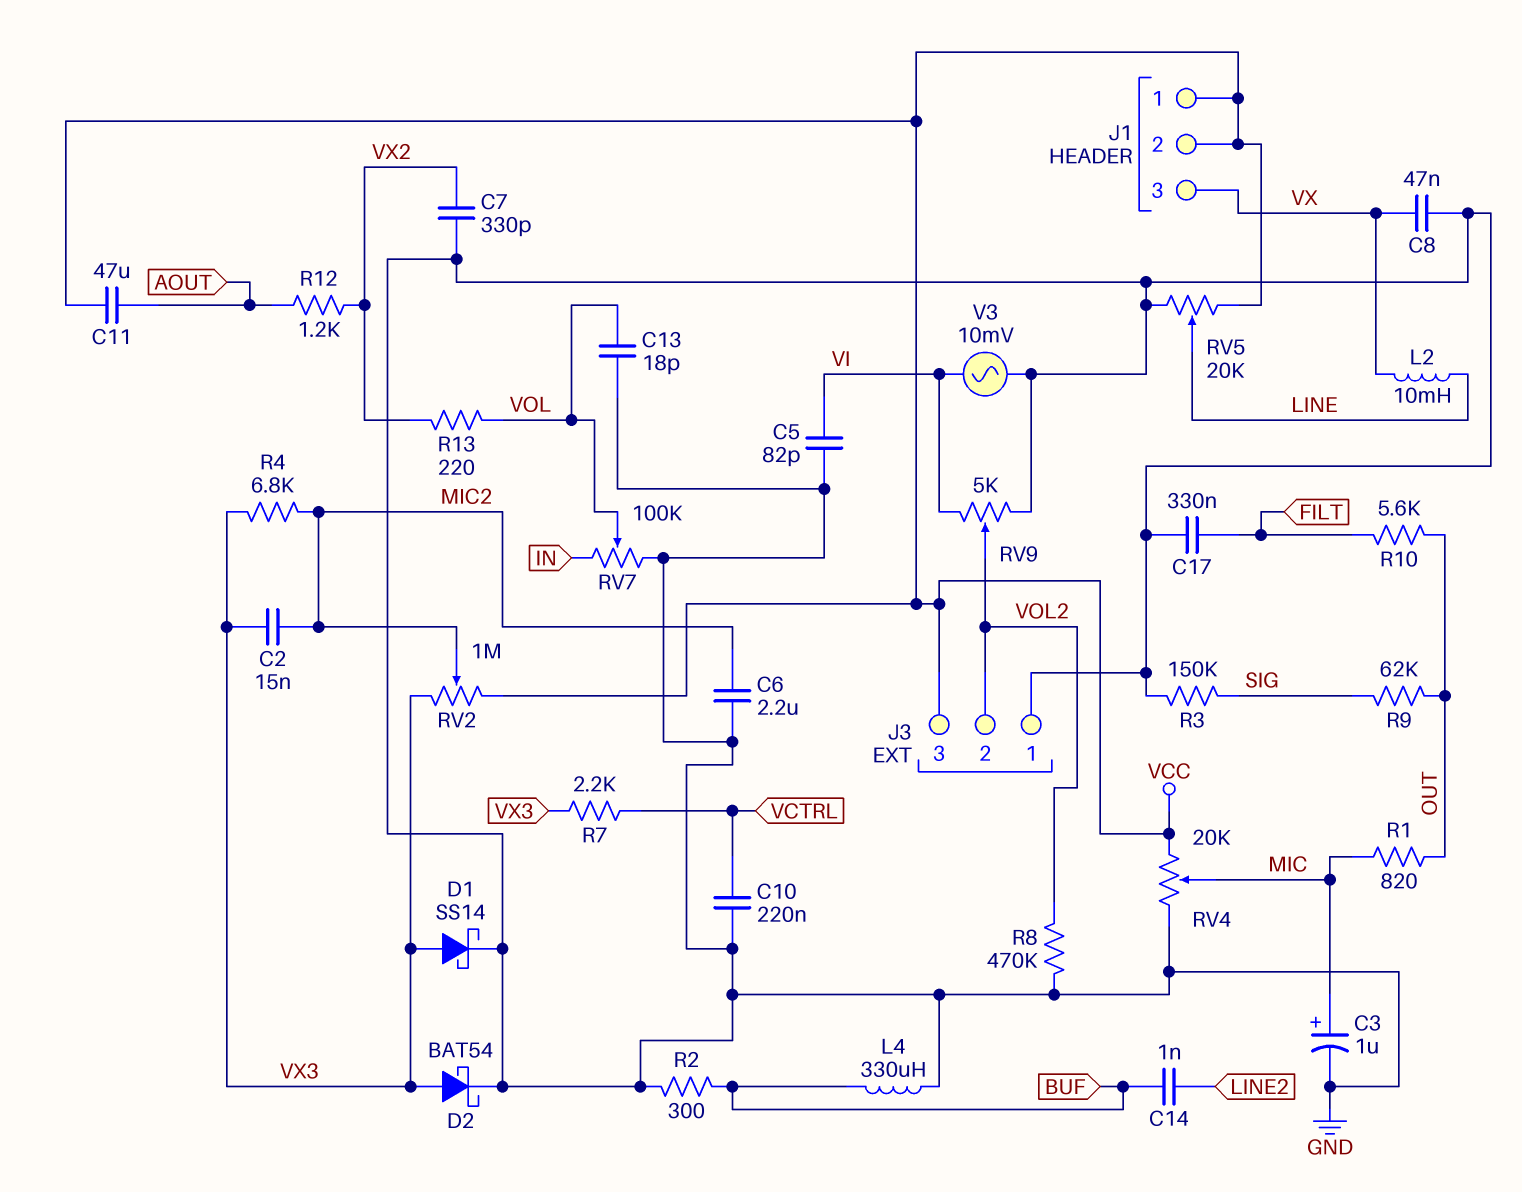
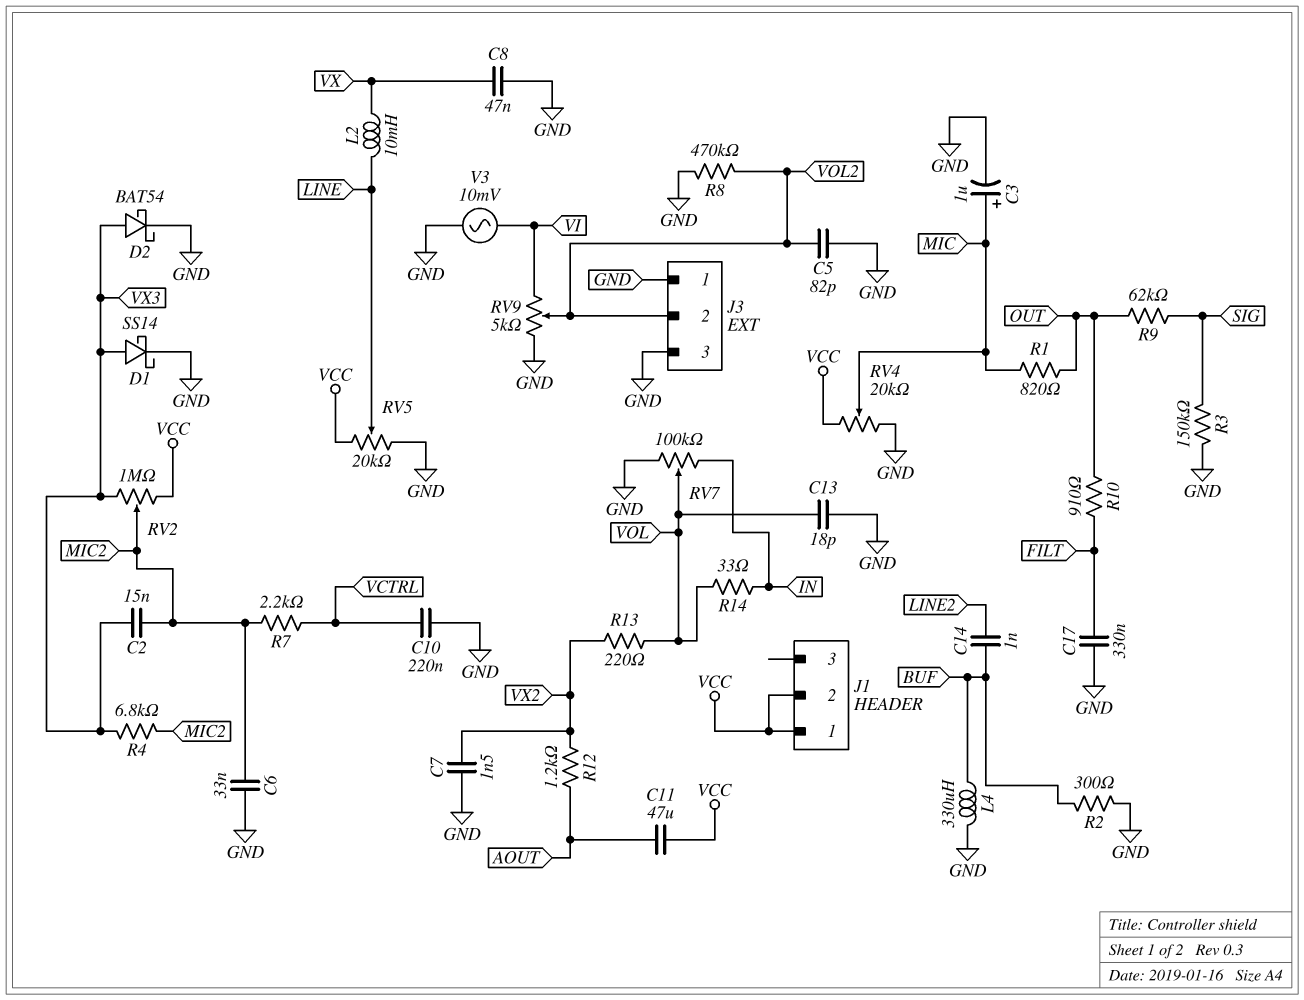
C5: 82pF (GND, VI) -> 82pF (GND, VOL2)
C6: 2.2uF (GND, MIC2) -> 33nF (GND, MIC2)
C7: 330pF (GND, VX2) -> 1.5nF (GND, VX2)
J1 pin 3: VX -> none
J3 pin 3: VCC -> GND
R7: 2.2k (VCTRL, VX3) -> 2.2k (MIC2, VCTRL)
R10: 5.6k (FILT, OUT) -> 910 (FILT, OUT)
R14: none -> 33 (IN, VOL)

